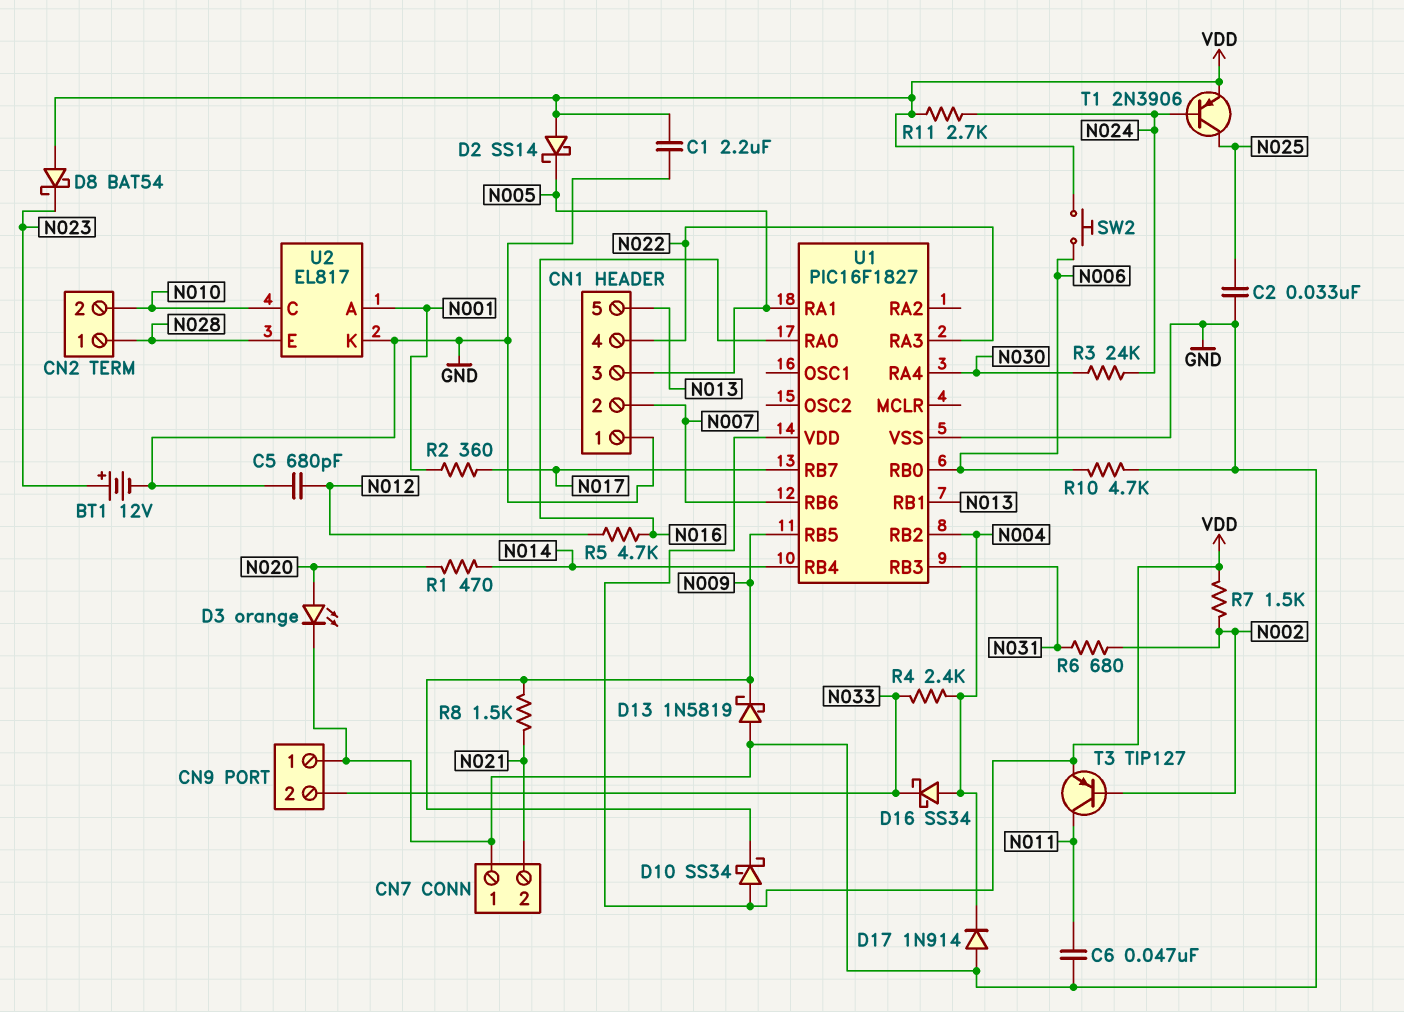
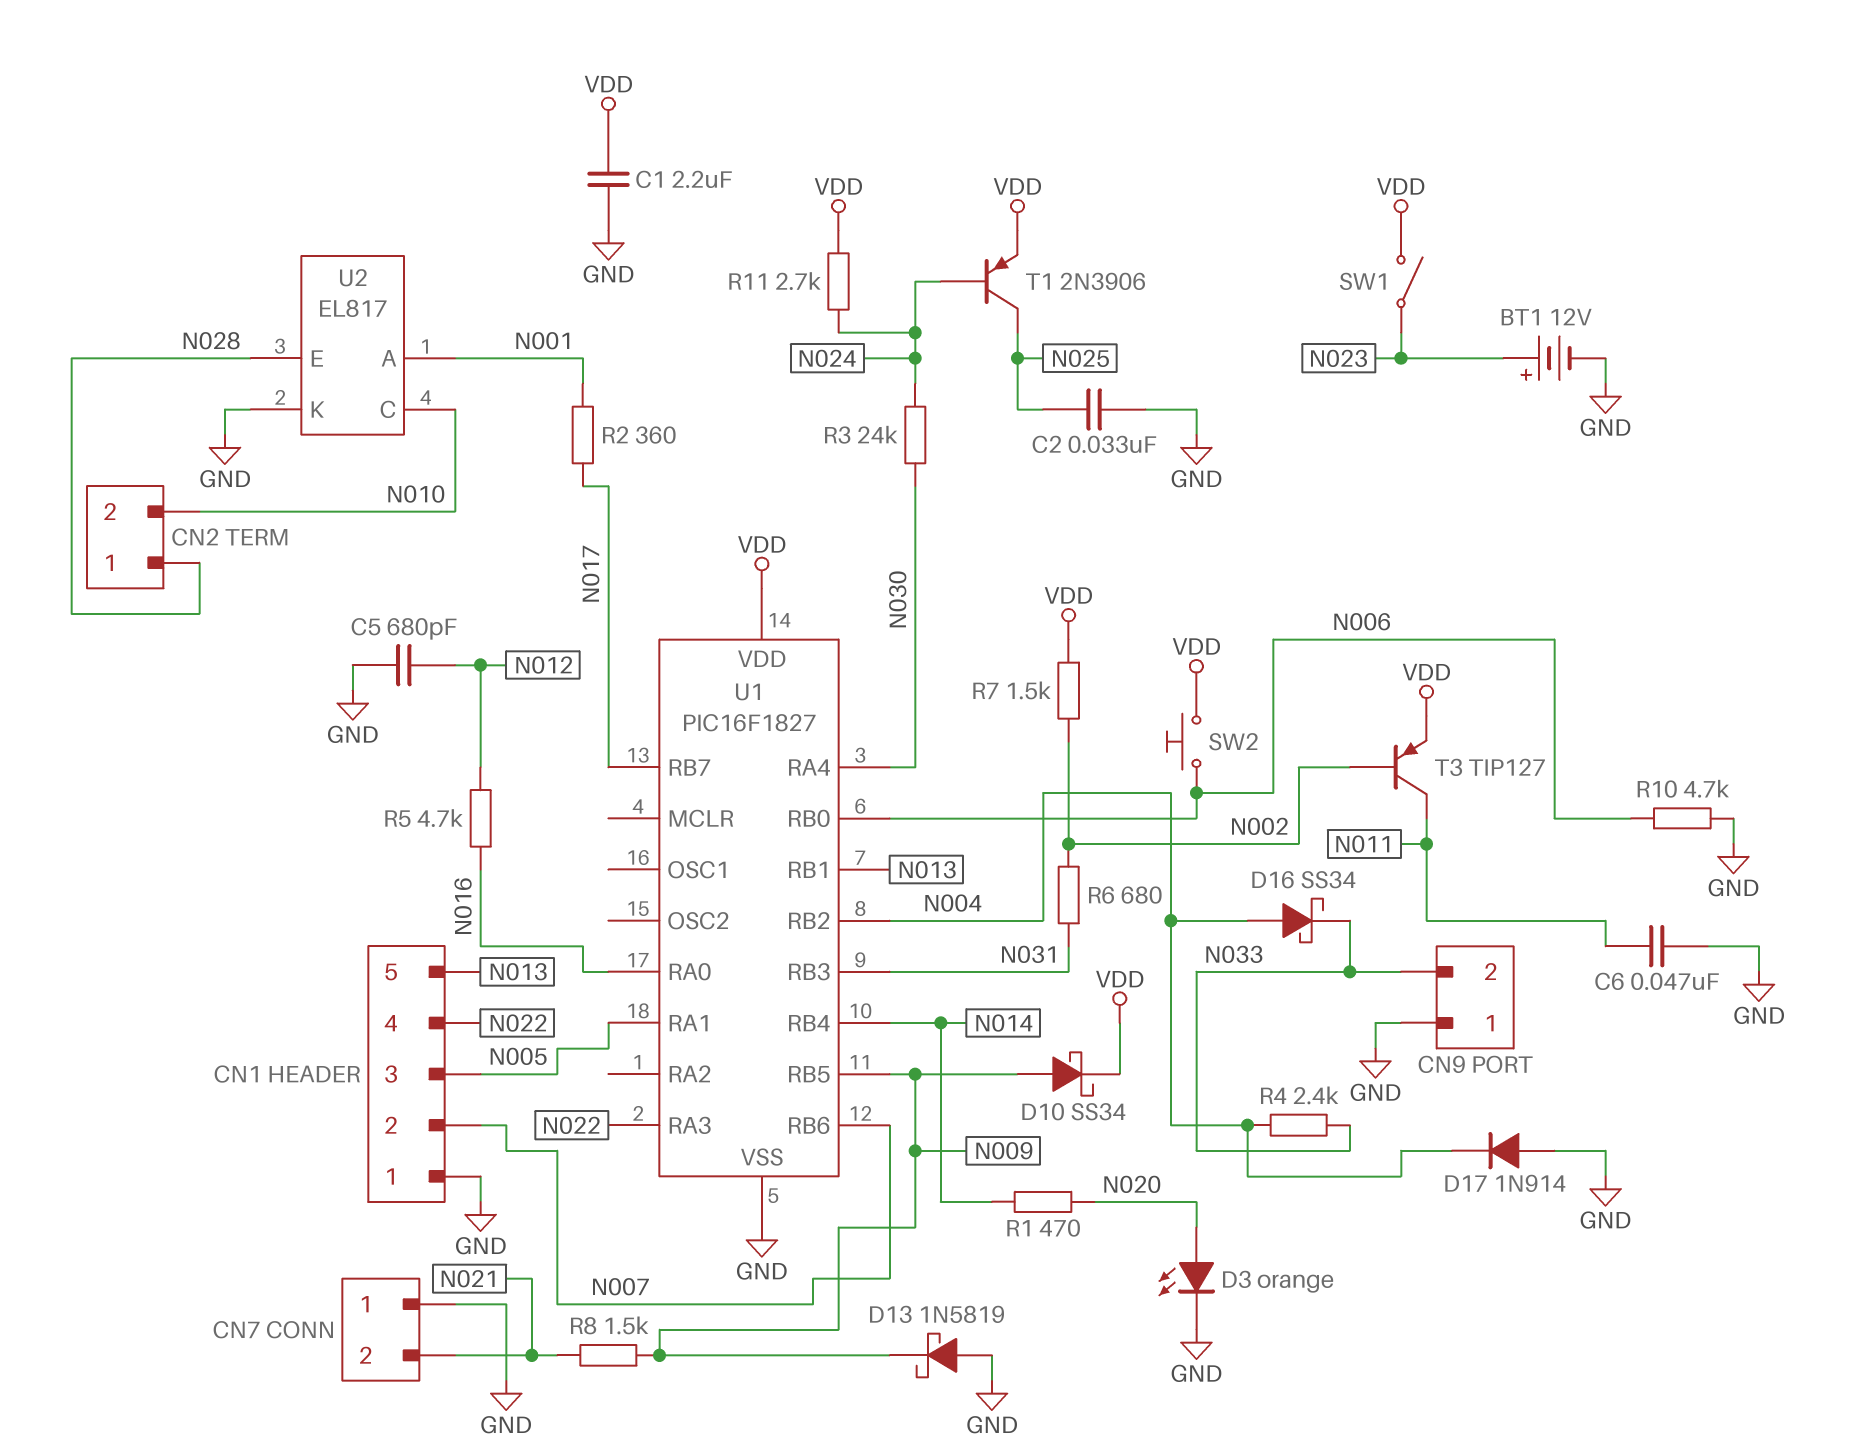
D2: schottky SS14 (A VDD, K N005) -> none
D8: schottky BAT54 (A VDD, K N023) -> none
D10: schottky SS34 (A VDD, K N009) -> schottky SS34 (A N009, K VDD)
SW1: none -> switch (N023, VDD)

